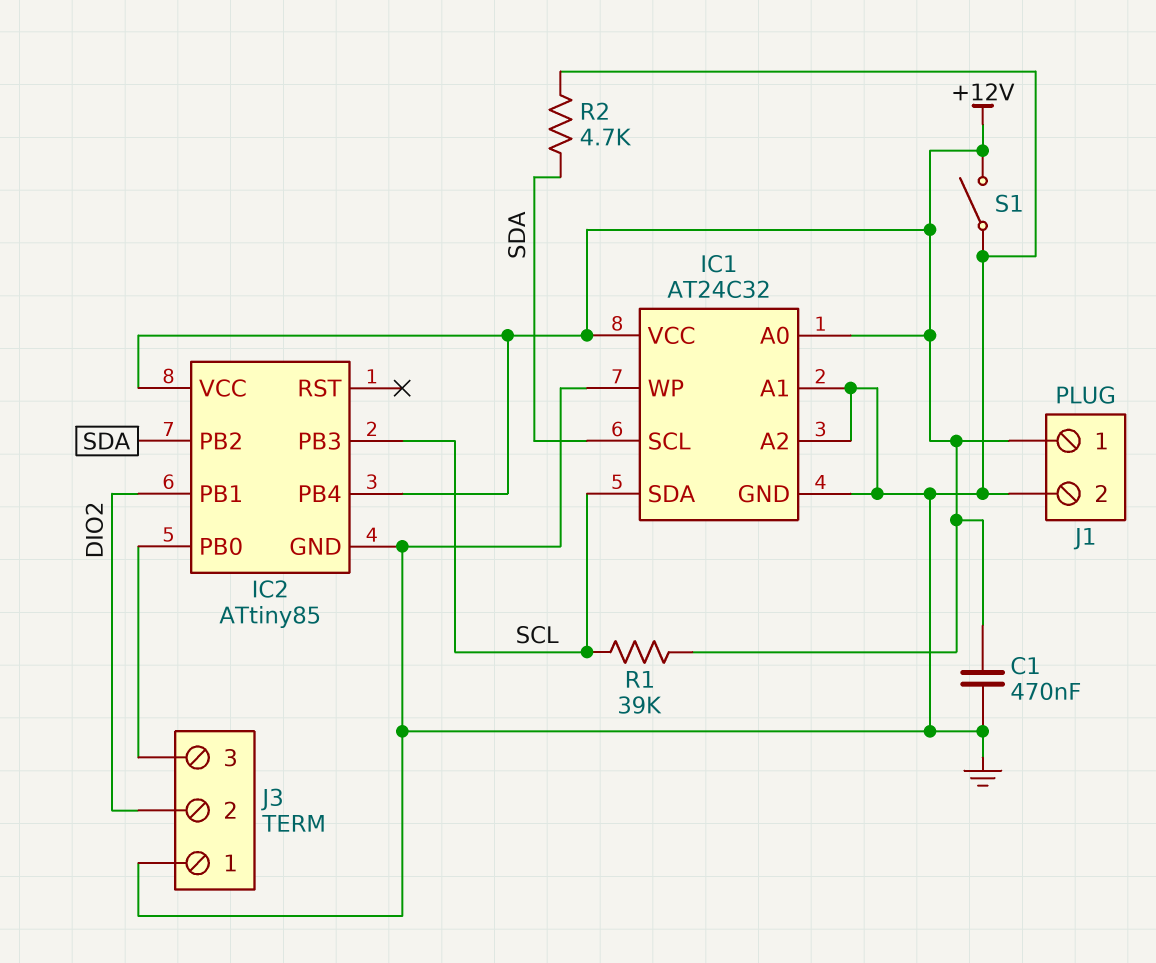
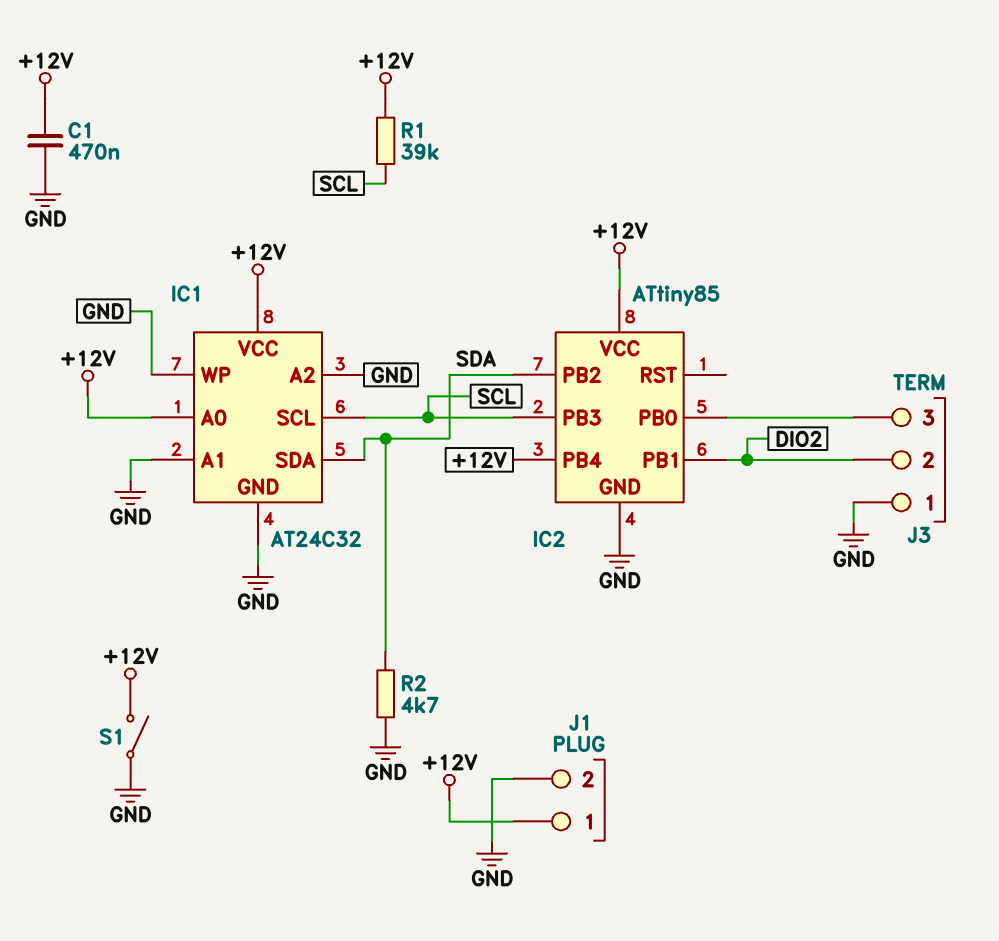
IC1 pin SCL: SDA -> SCL
IC1 pin SDA: SCL -> SDA

